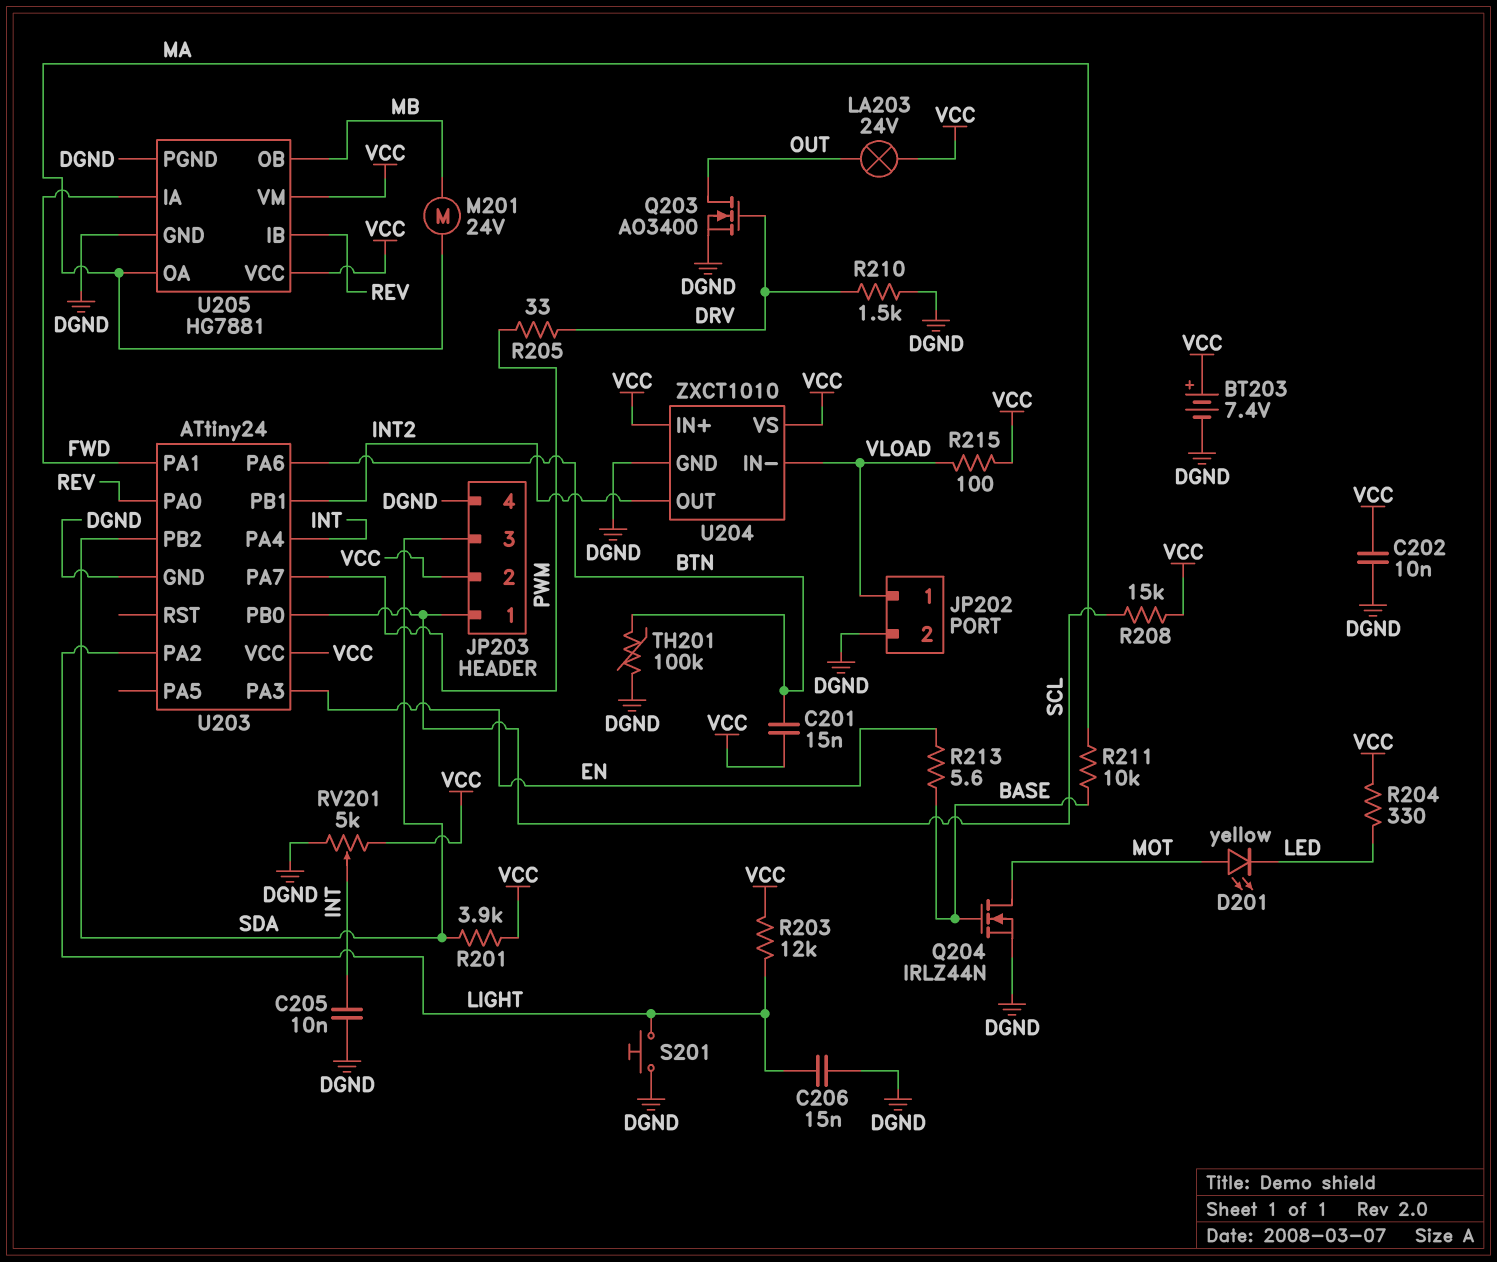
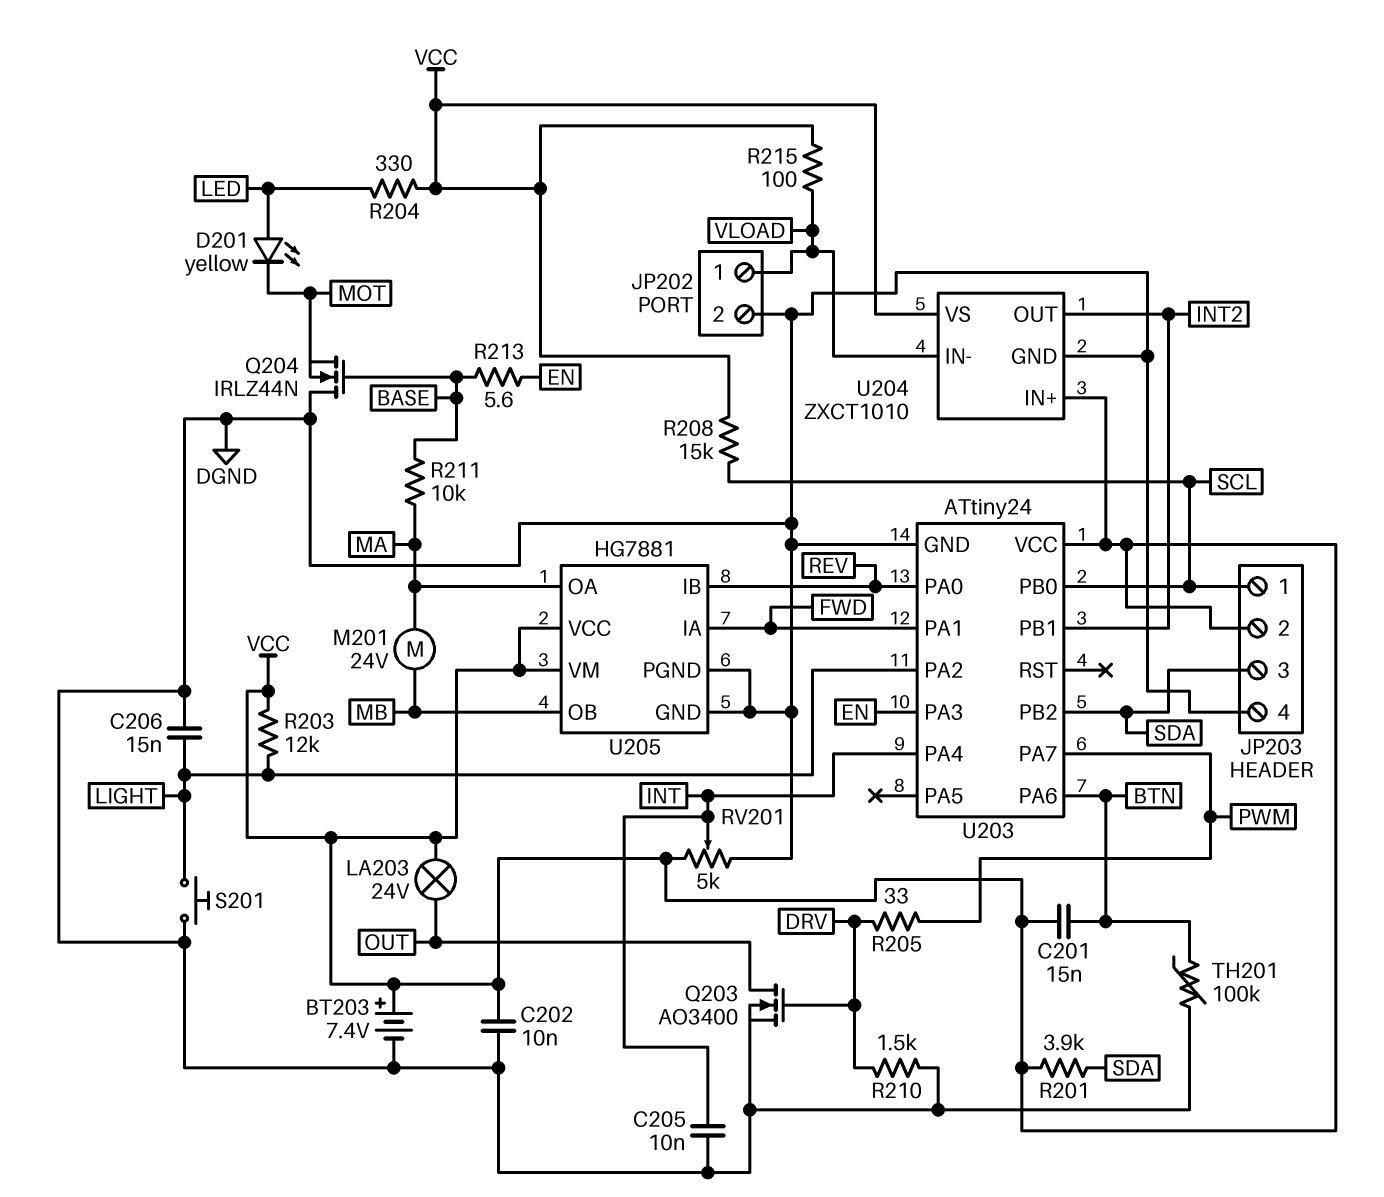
D201: LED yellow (A MOT, K LED) -> LED yellow (A LED, K MOT)
Q204: NMOS IRLZ44N (G BASE, D MOT, S DGND) -> NMOS IRLZ44N (G BASE, D DGND, S MOT)

